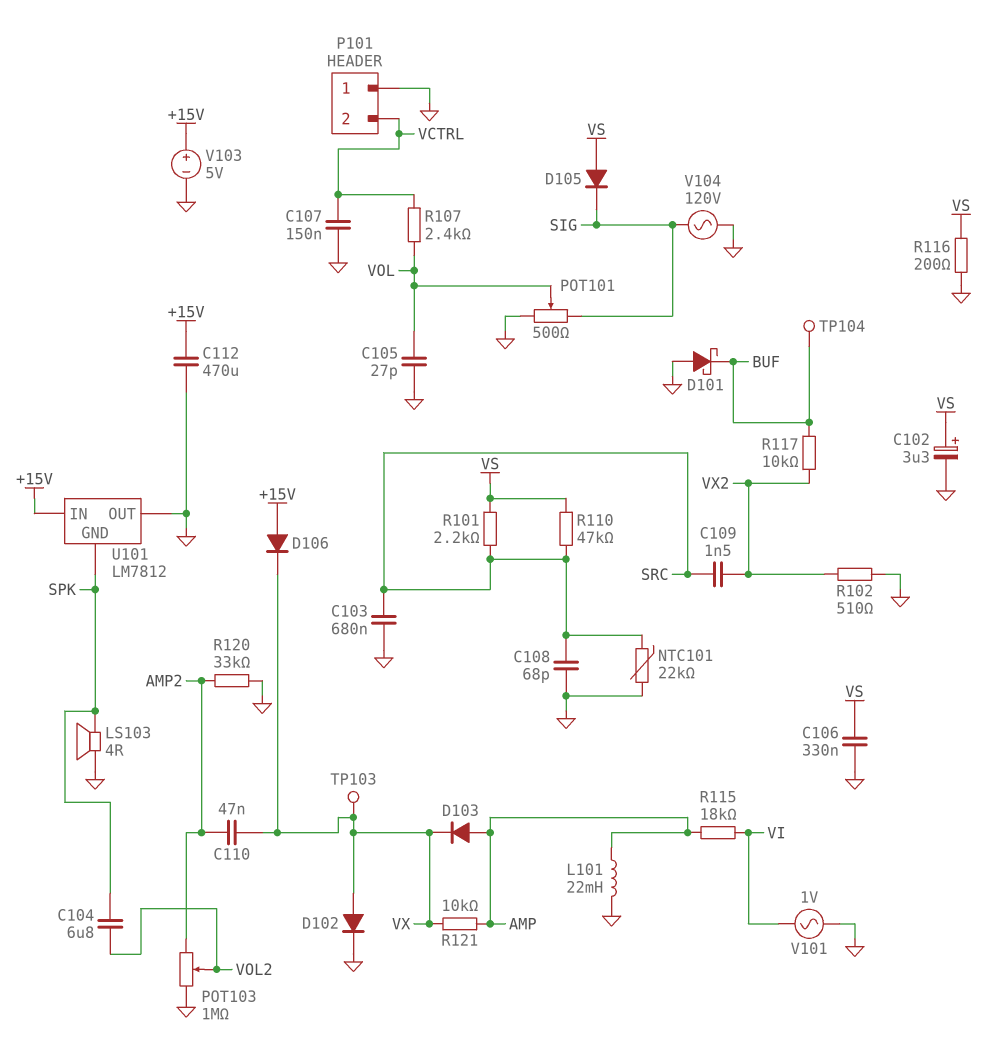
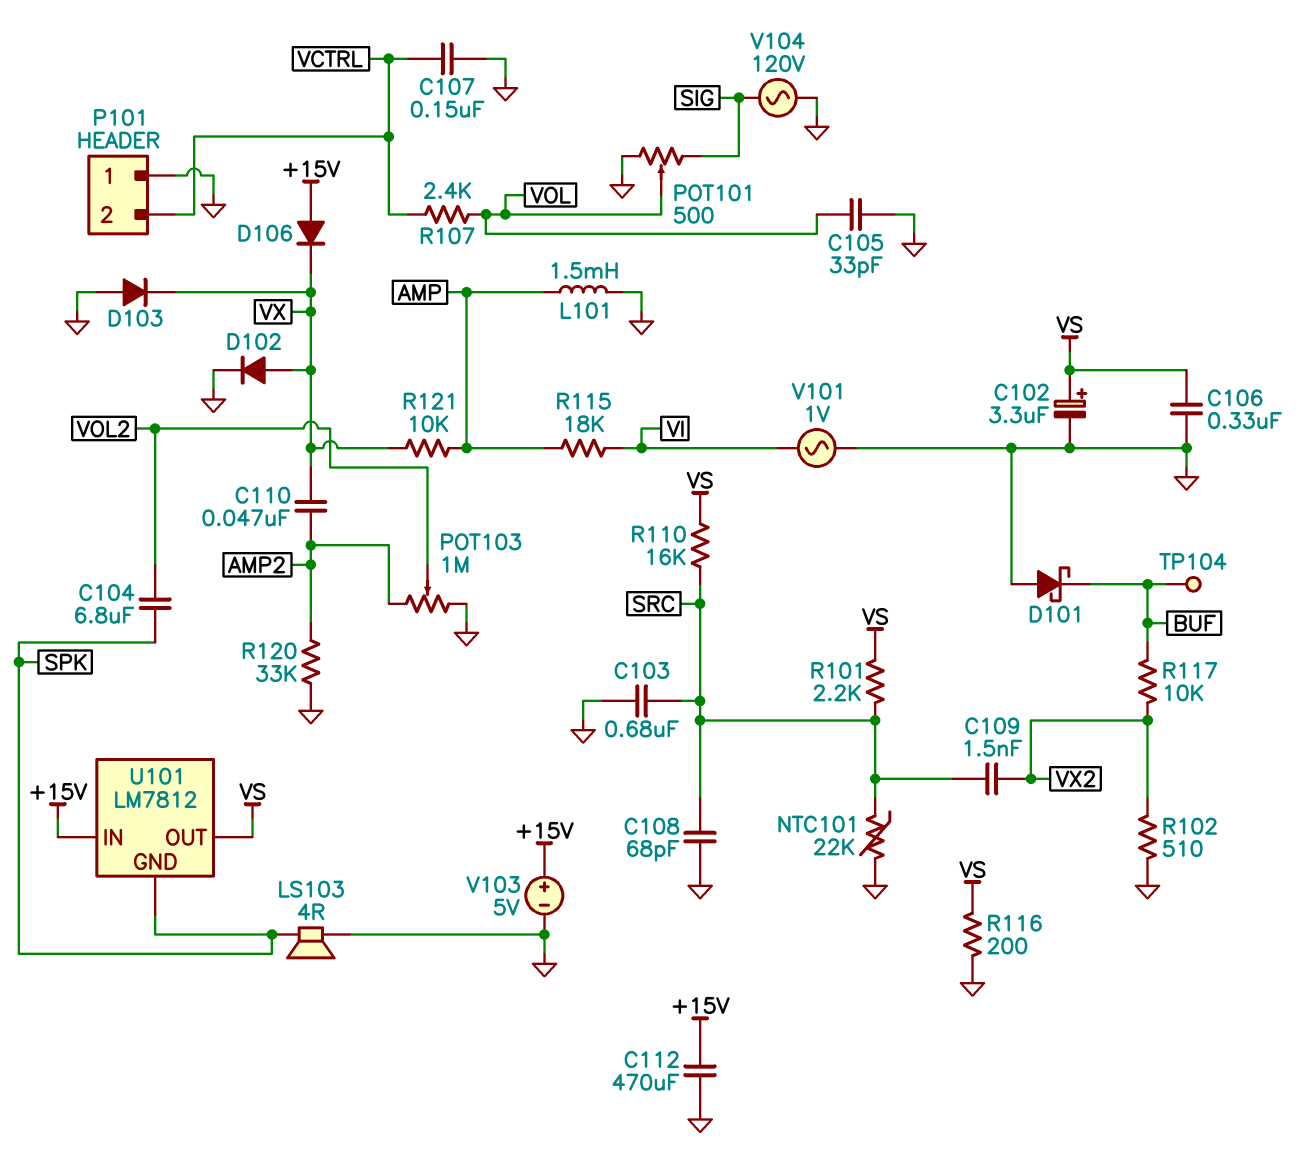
C105: 27pF (GND, VOL) -> 33pF (GND, VOL)
D103: diode (A AMP, K VX) -> diode (A GND, K VX)
D105: diode (A VS, K SIG) -> none
L101: 22mH (AMP, GND) -> 1.5mH (AMP, GND)
R110: 47k (SRC, VS) -> 16k (SRC, VS)
TP103: test point (VX) -> none
U101 pin OUT: GND -> VS

